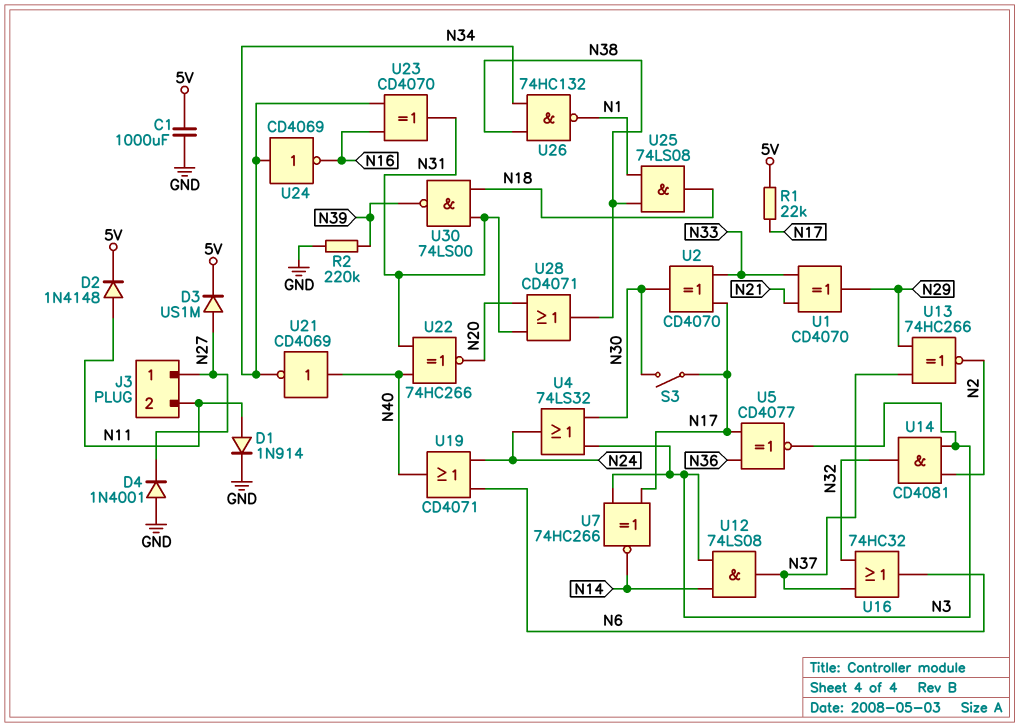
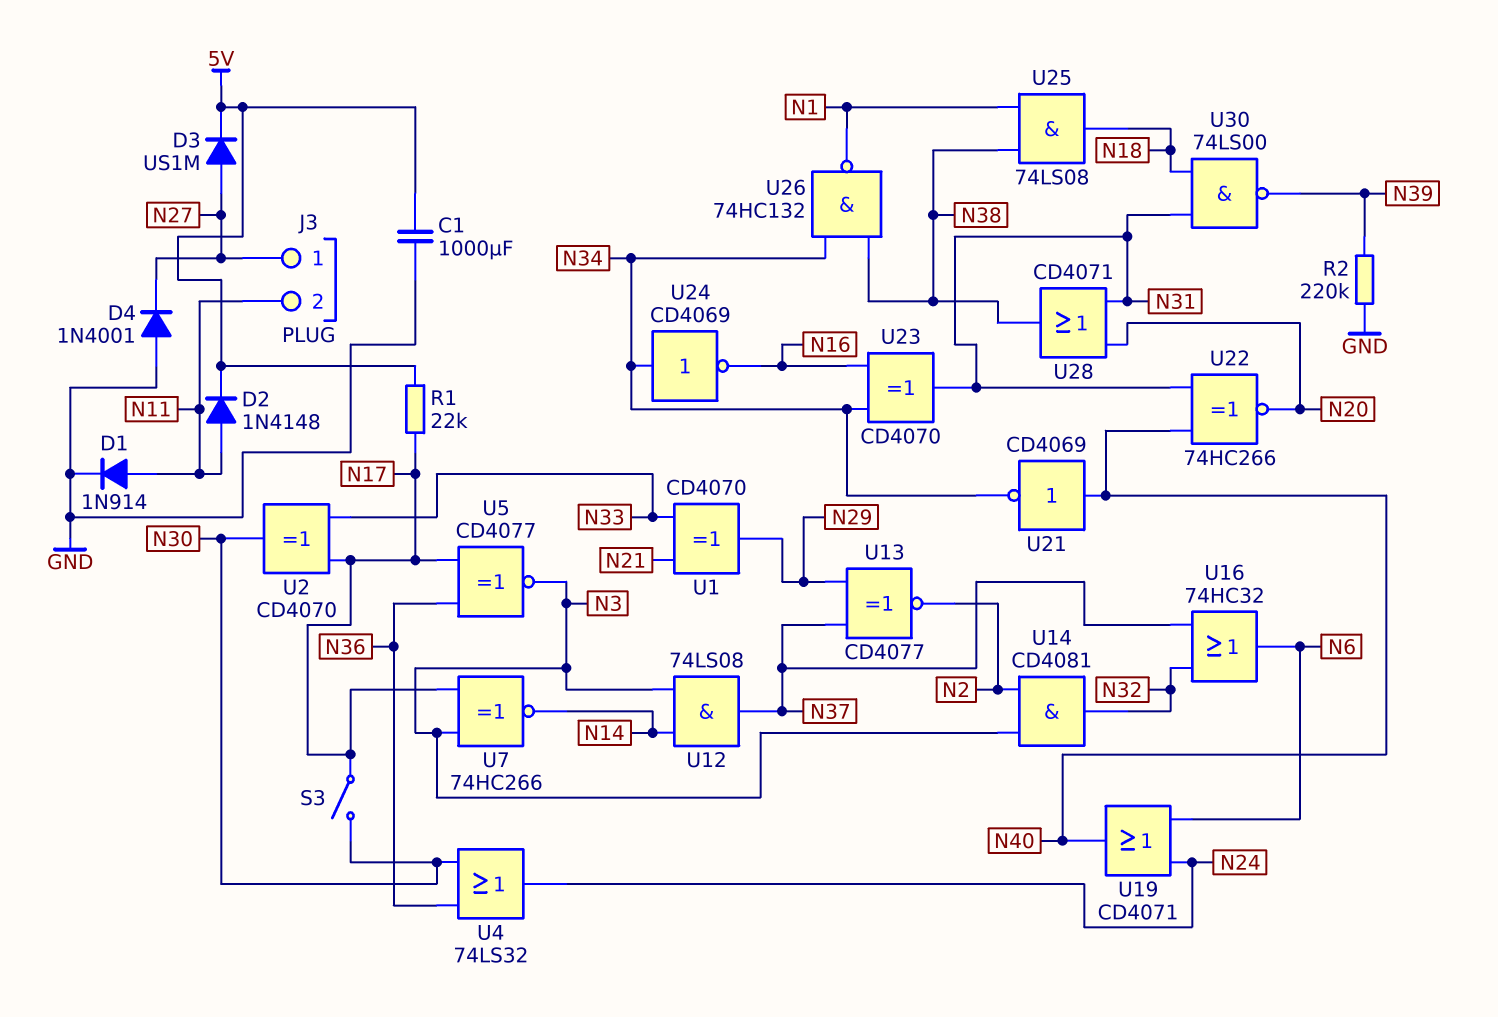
U4: OR 74LS32 (in N3, in N30, out N24) -> OR 74LS32 (in N30, in N36, out N24)
U13: XNOR 74HC266 (in N29, in N37, out N2) -> XNOR CD4077 (in N29, in N37, out N2)

